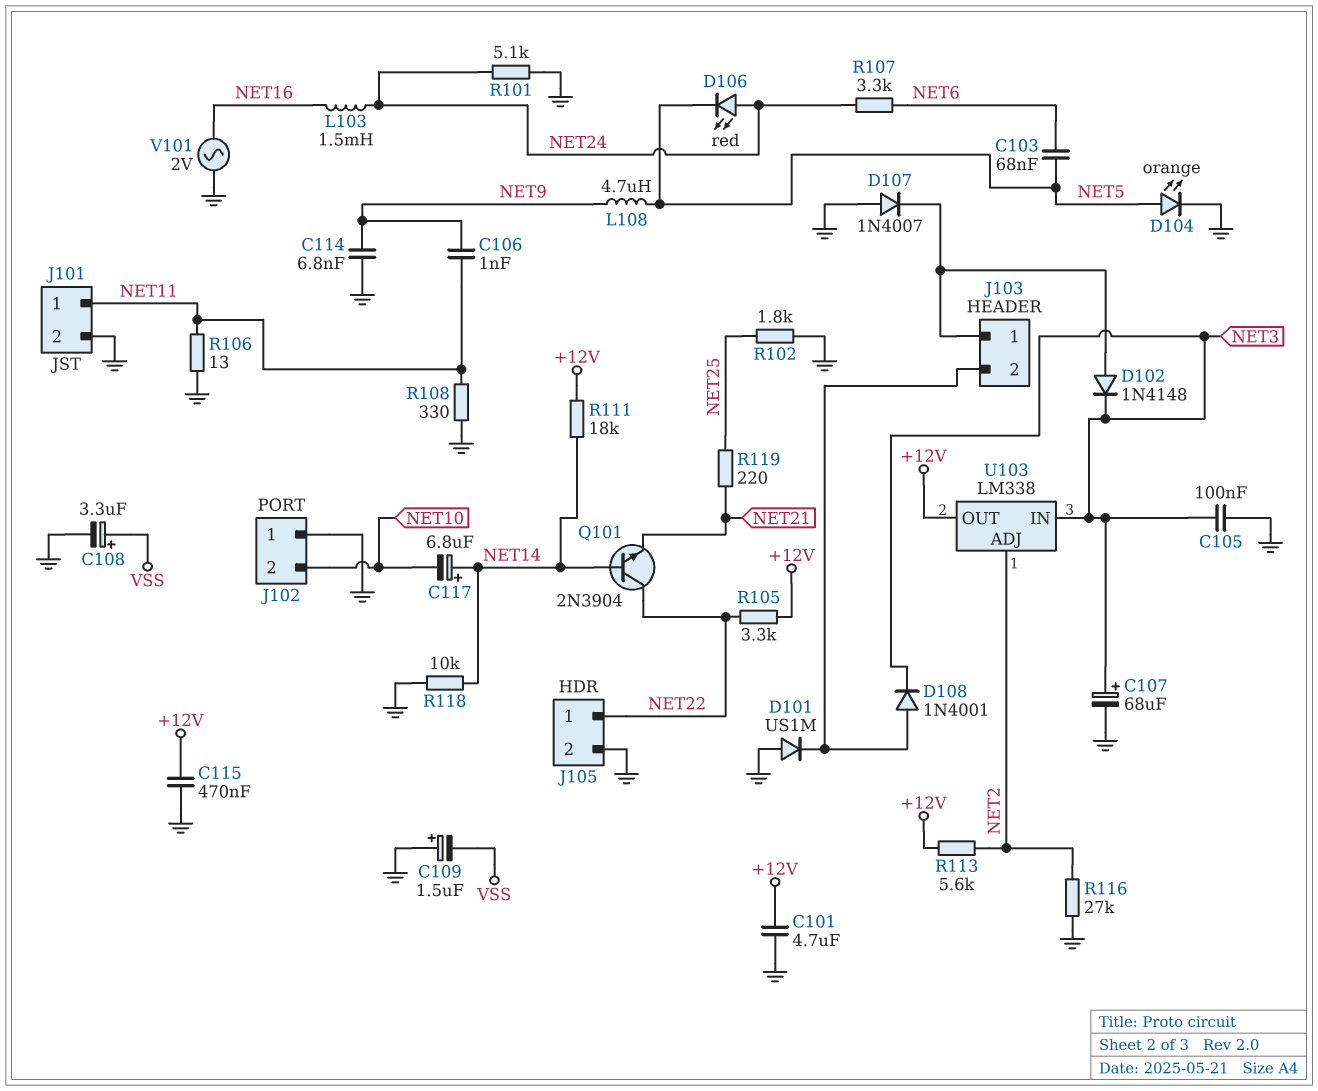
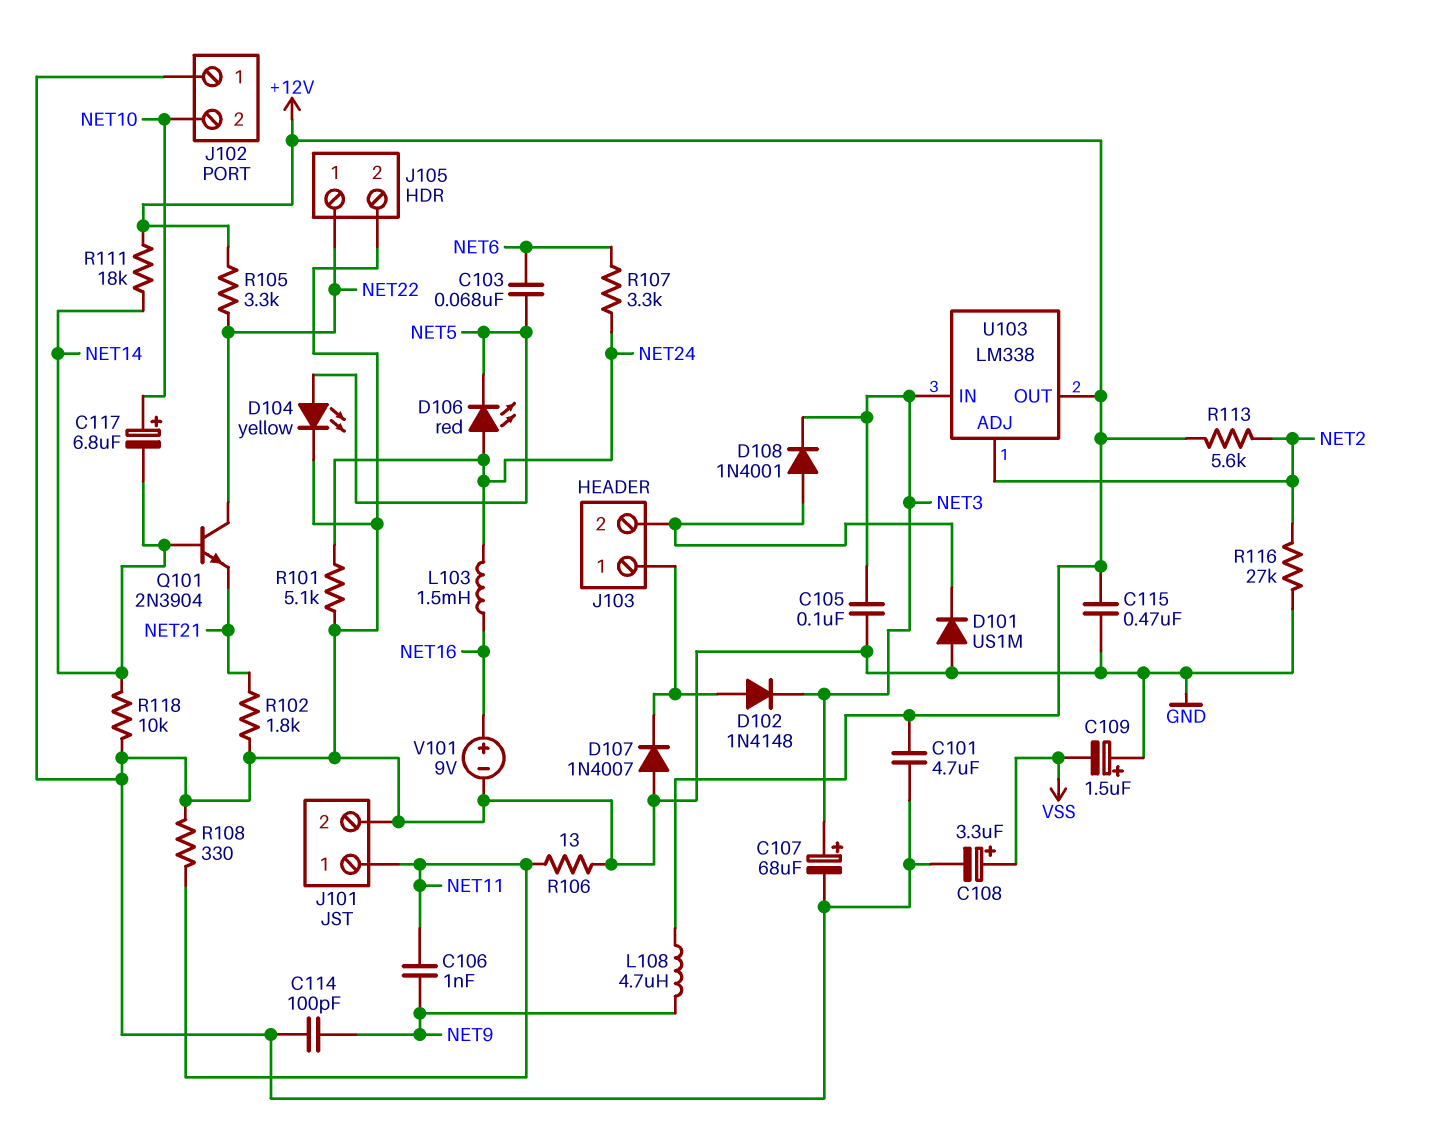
C114: 6.8nF (GND, NET9) -> 100pF (GND, NET9)
C117: 6.8uF (plus NET14, minus NET10) -> 6.8uF (plus NET10, minus NET14)
D104: LED orange (A NET5, K GND) -> LED yellow (A NET5, K GND)
L108: 4.7uH (NET5, NET9) -> 4.7uH (+12V, NET9)
R102: 1.8k (GND, NET25) -> 1.8k (GND, NET21)
R119: 220 (NET21, NET25) -> none
V101: AC 2V (GND, NET16) -> 9V (plus NET16, minus GND)

